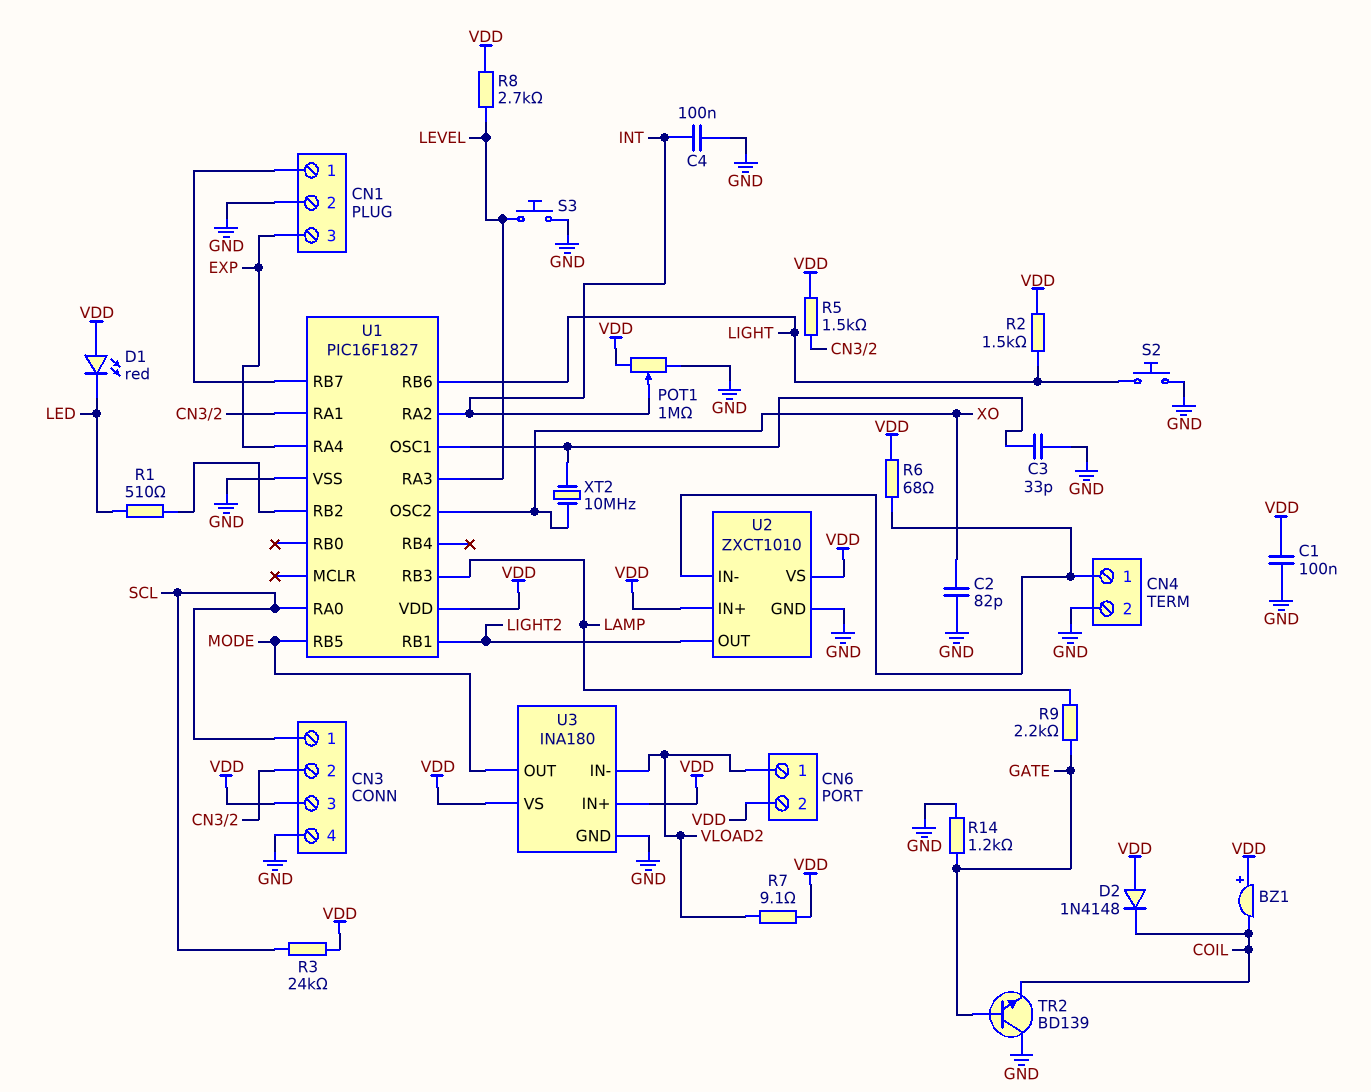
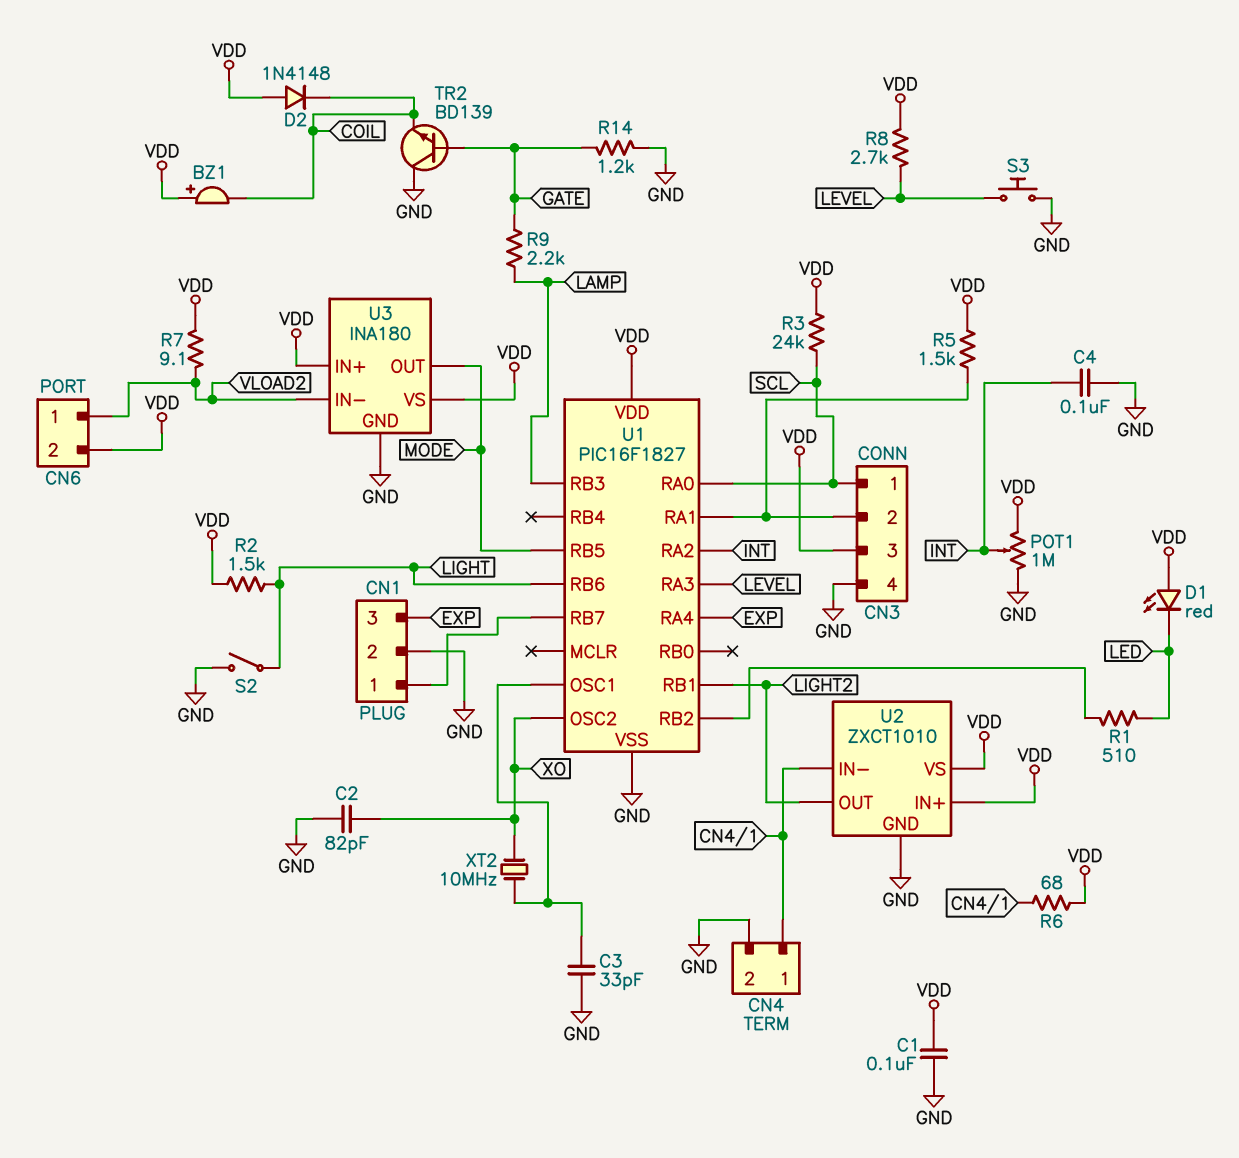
S2: button (GND, LIGHT) -> switch (GND, LIGHT)

